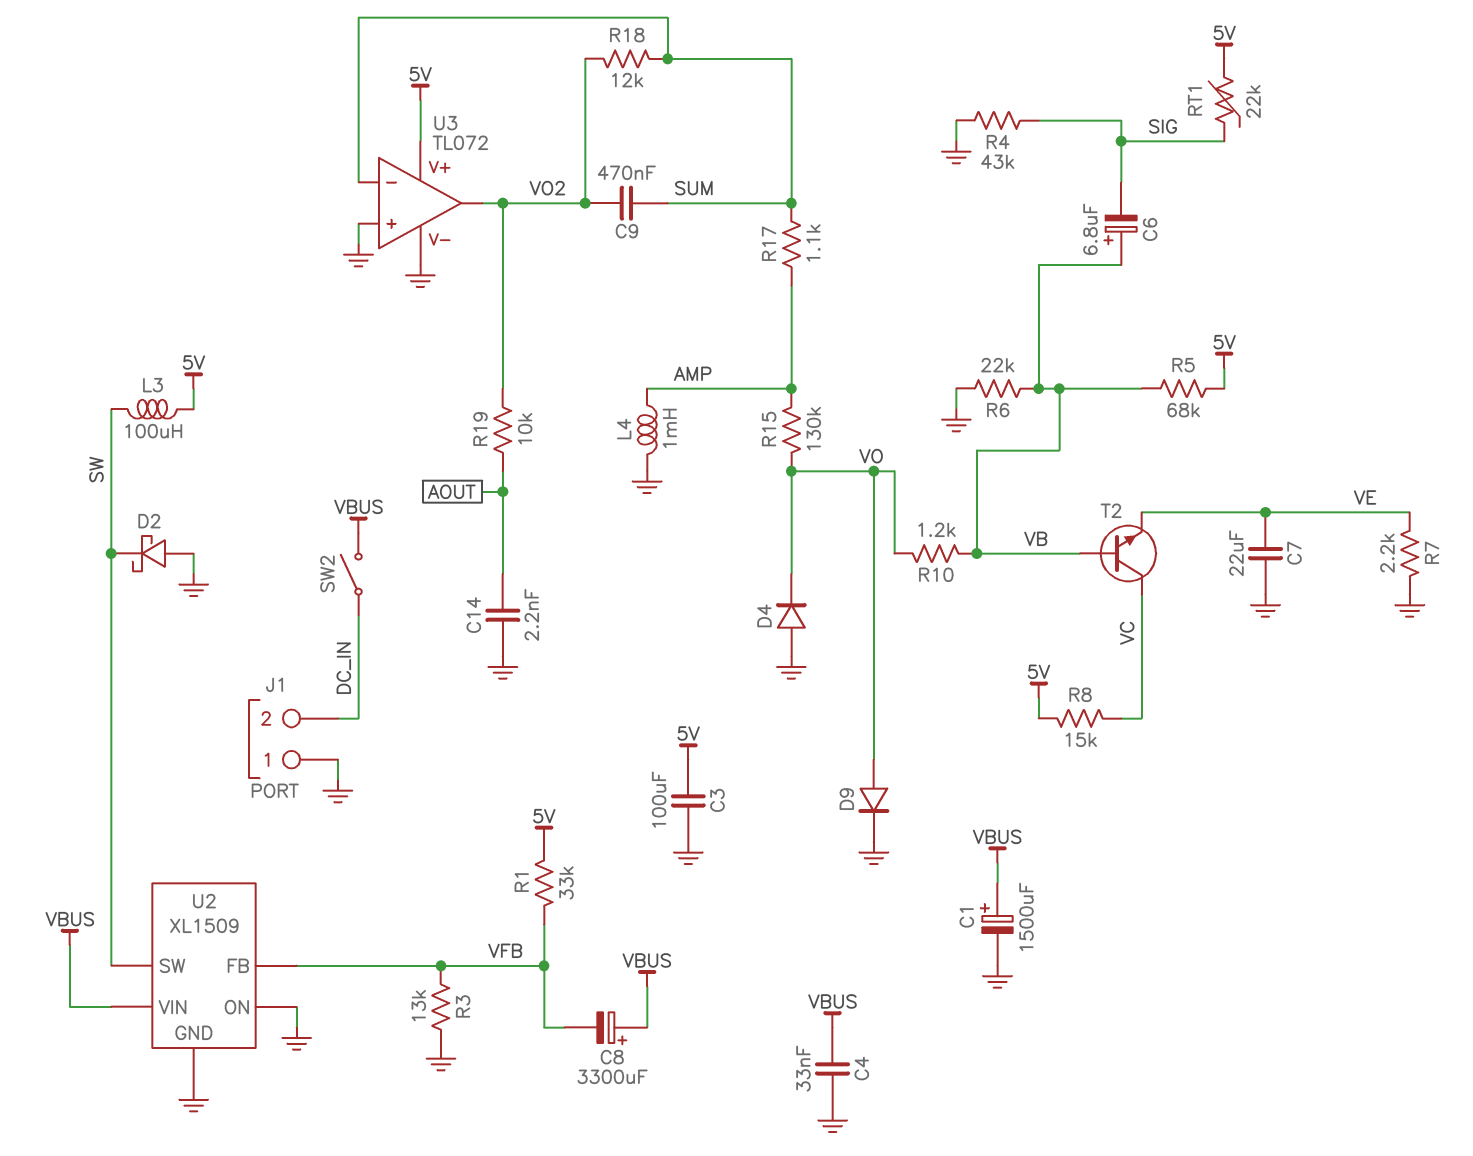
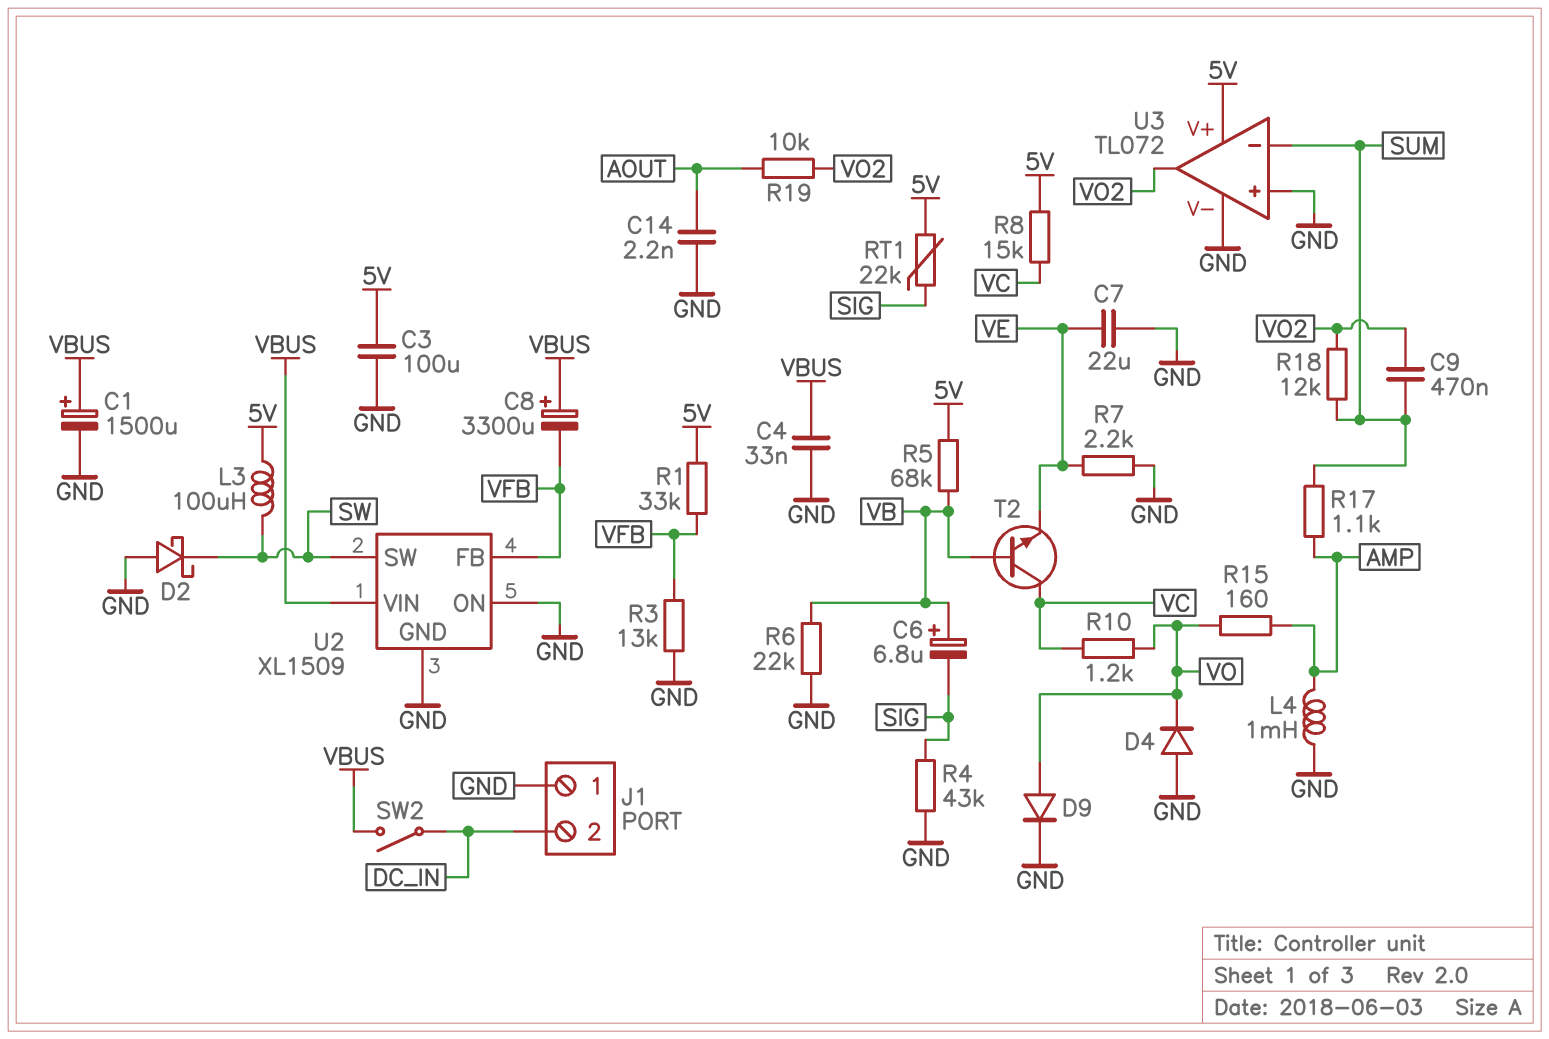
R10: 1.2k (VB, VO) -> 1.2k (VC, VO)
R15: 130k (AMP, VO) -> 160 (AMP, VO)

